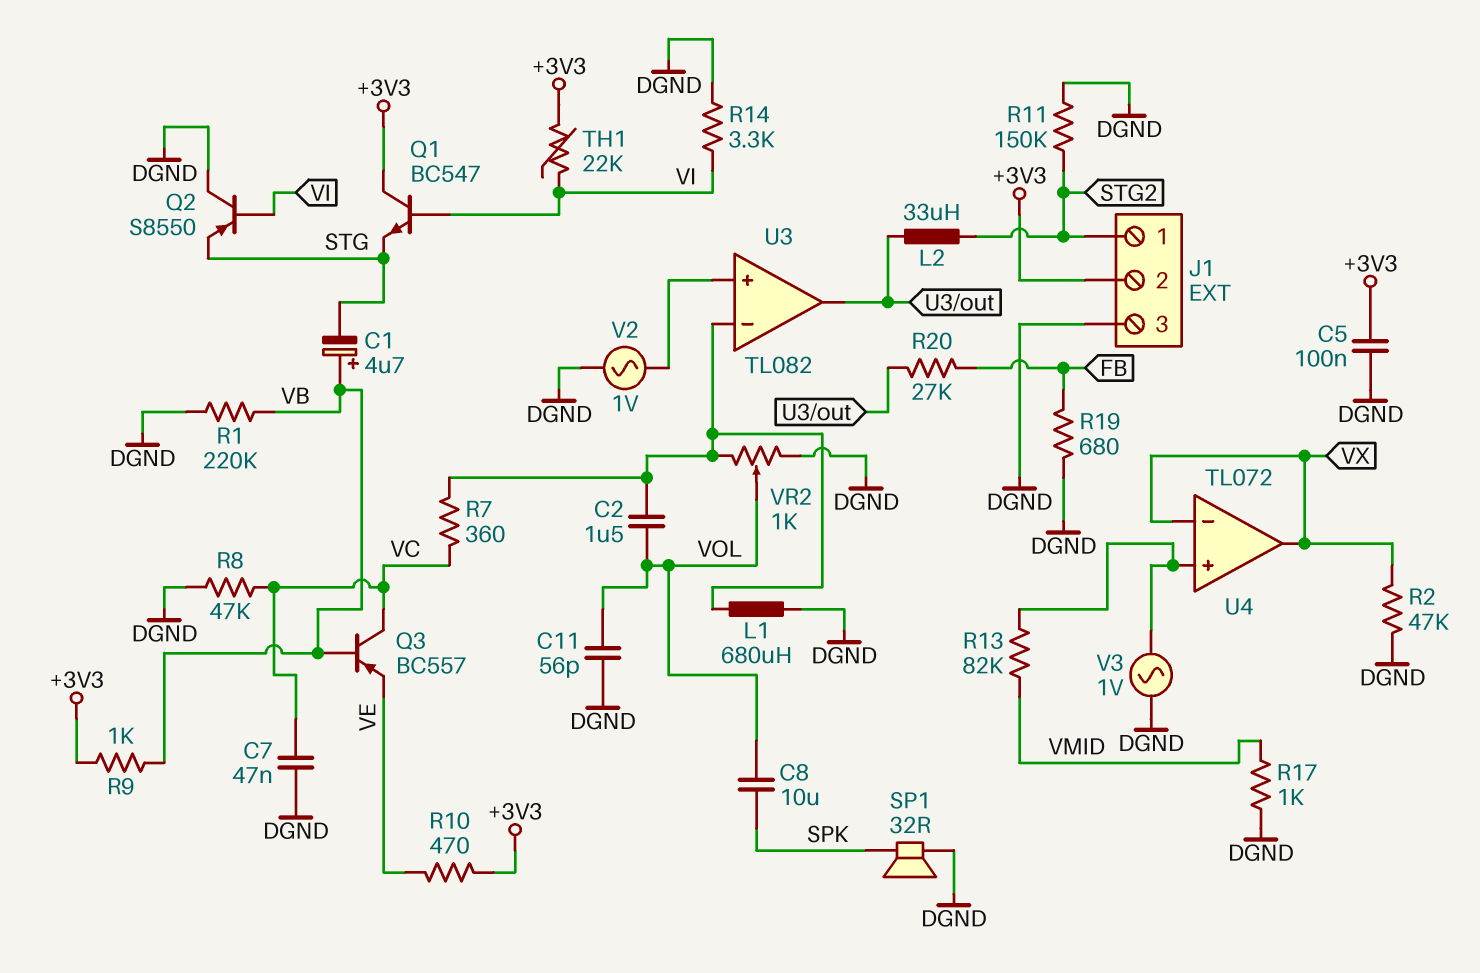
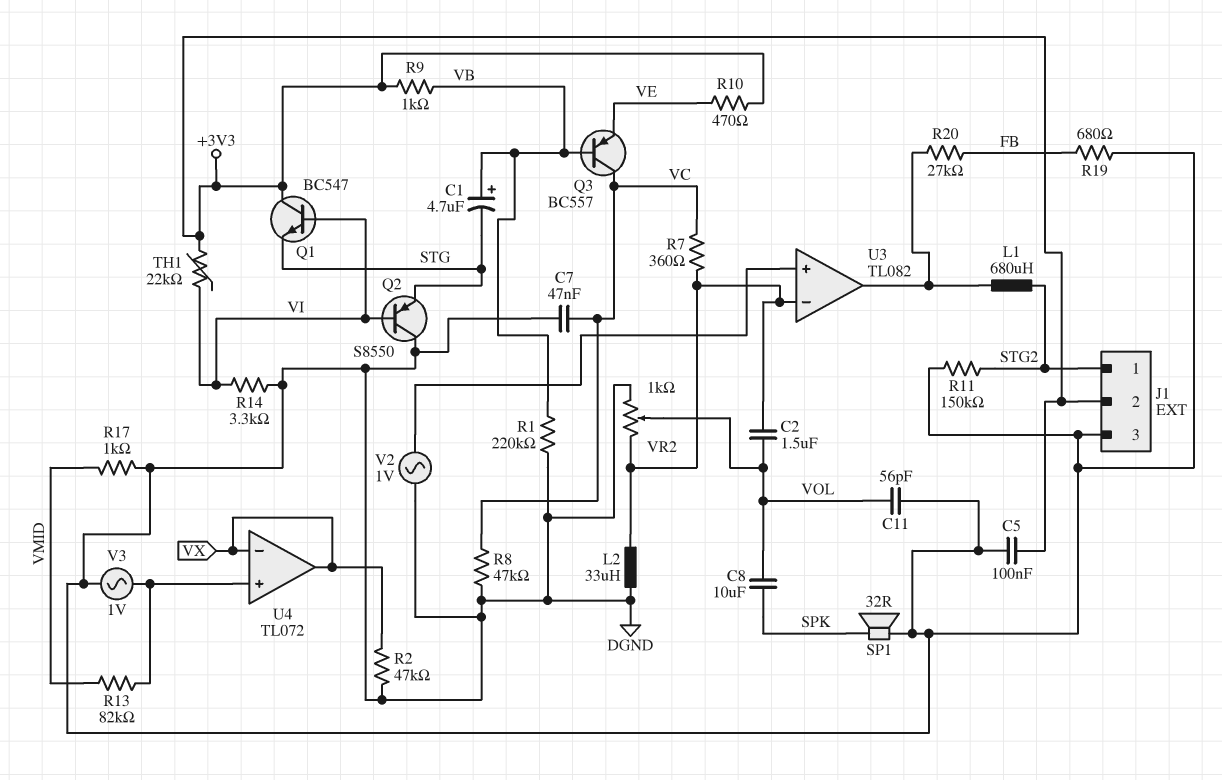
L1: 680uH (DGND, U3/in-) -> 680uH (STG2, U3/out)
L2: 33uH (STG2, U3/out) -> 33uH (DGND, U3/in-)

